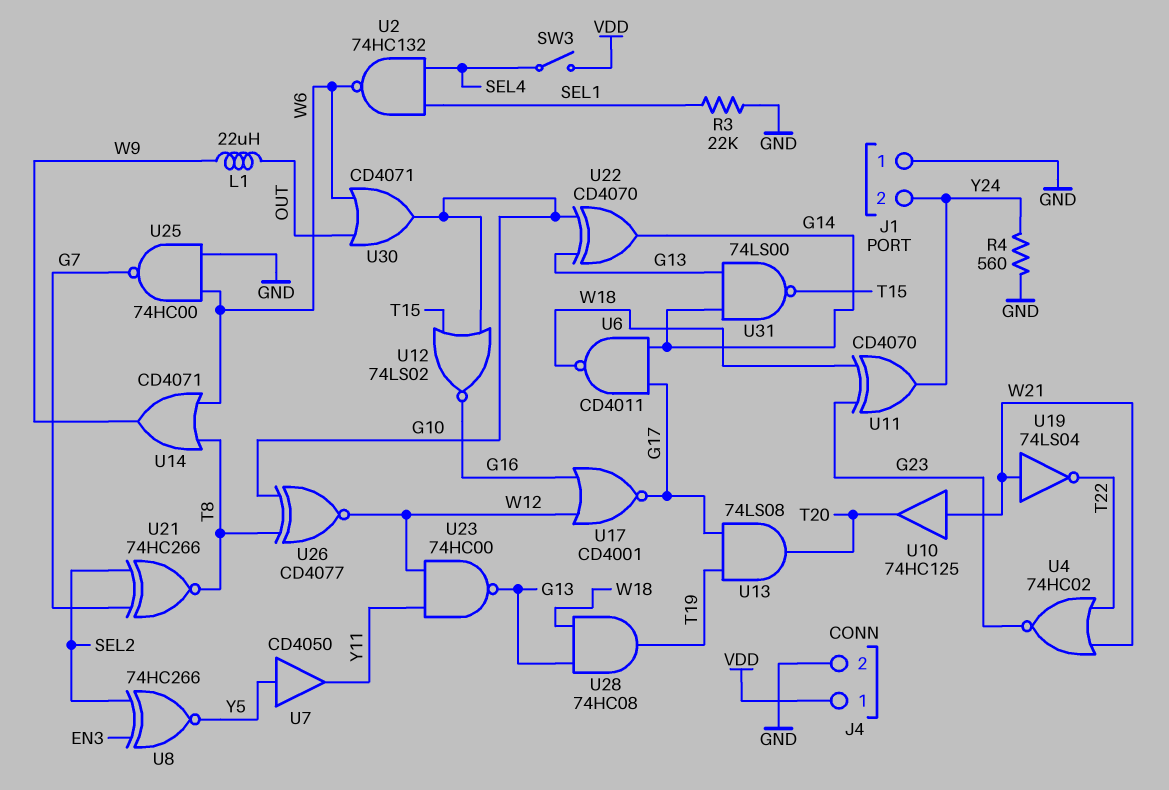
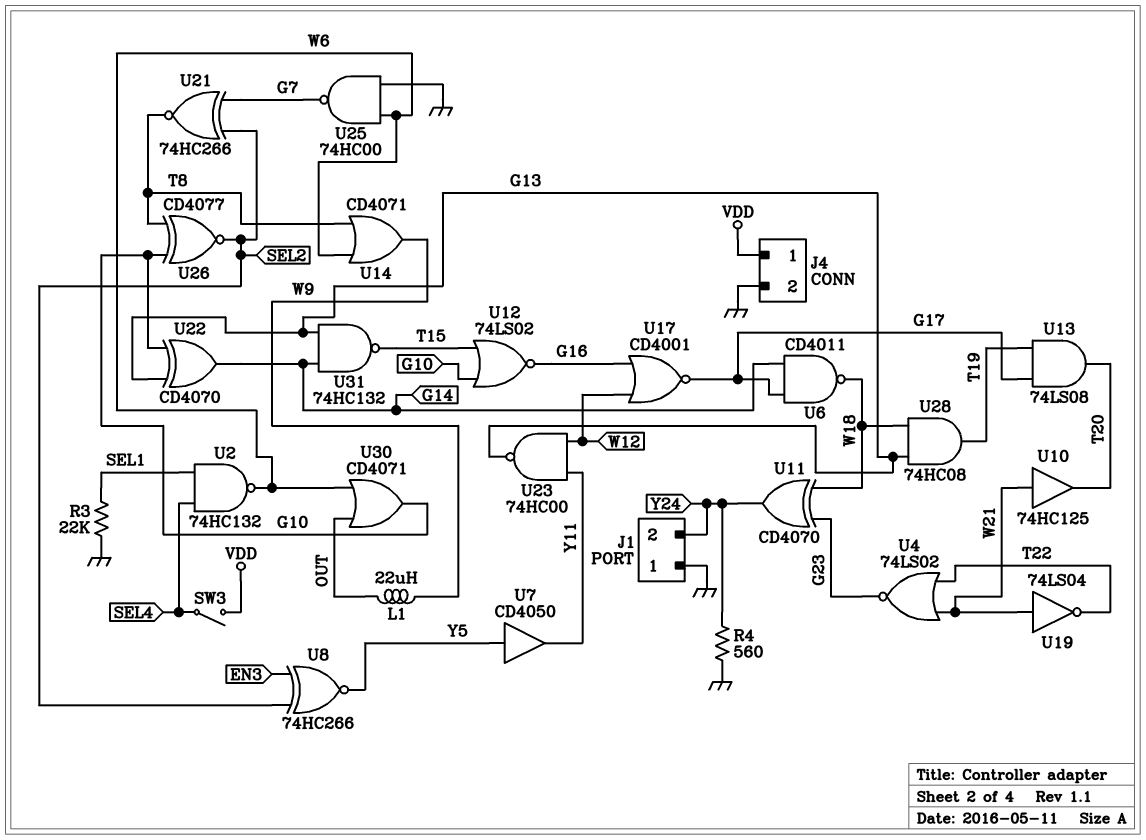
U4: NOR 74HC02 (in T22, in W21, out G23) -> NOR 74LS02 (in T22, in W21, out G23)
U26: XNOR CD4077 (in G10, in T8, out W12) -> XNOR CD4077 (in G10, in T8, out SEL2)
U31: NAND 74LS00 (in G13, in G14, out T15) -> NAND 74HC132 (in G13, in G14, out T15)

